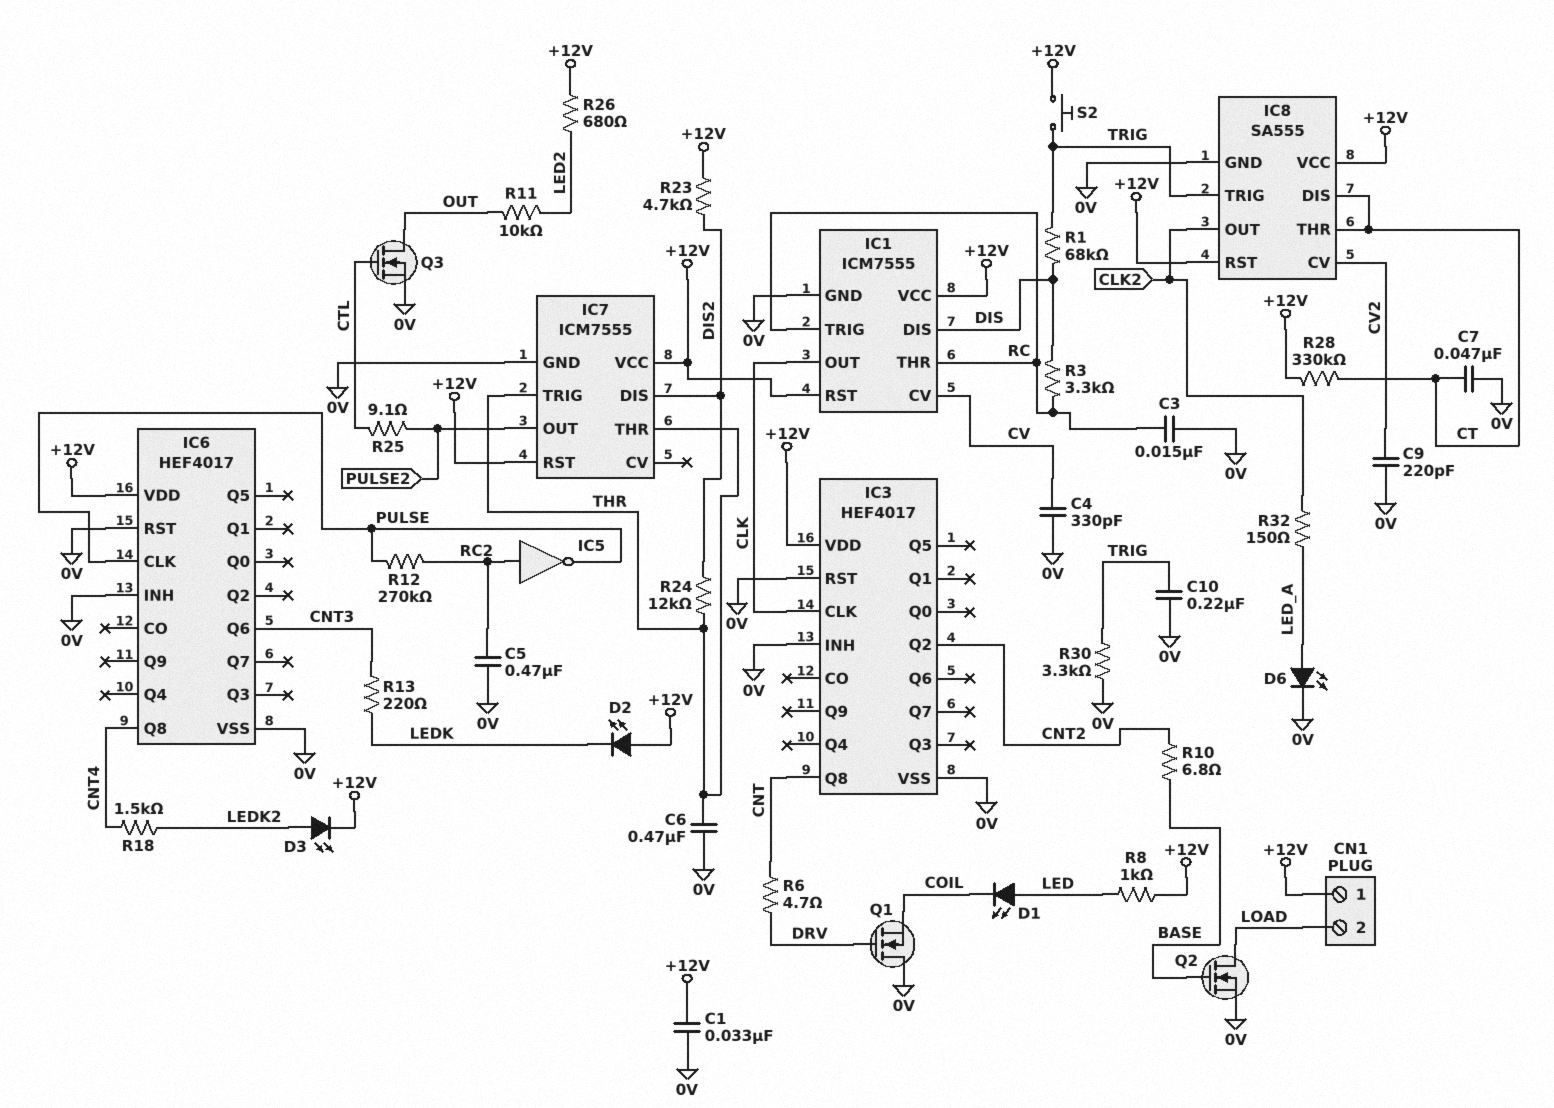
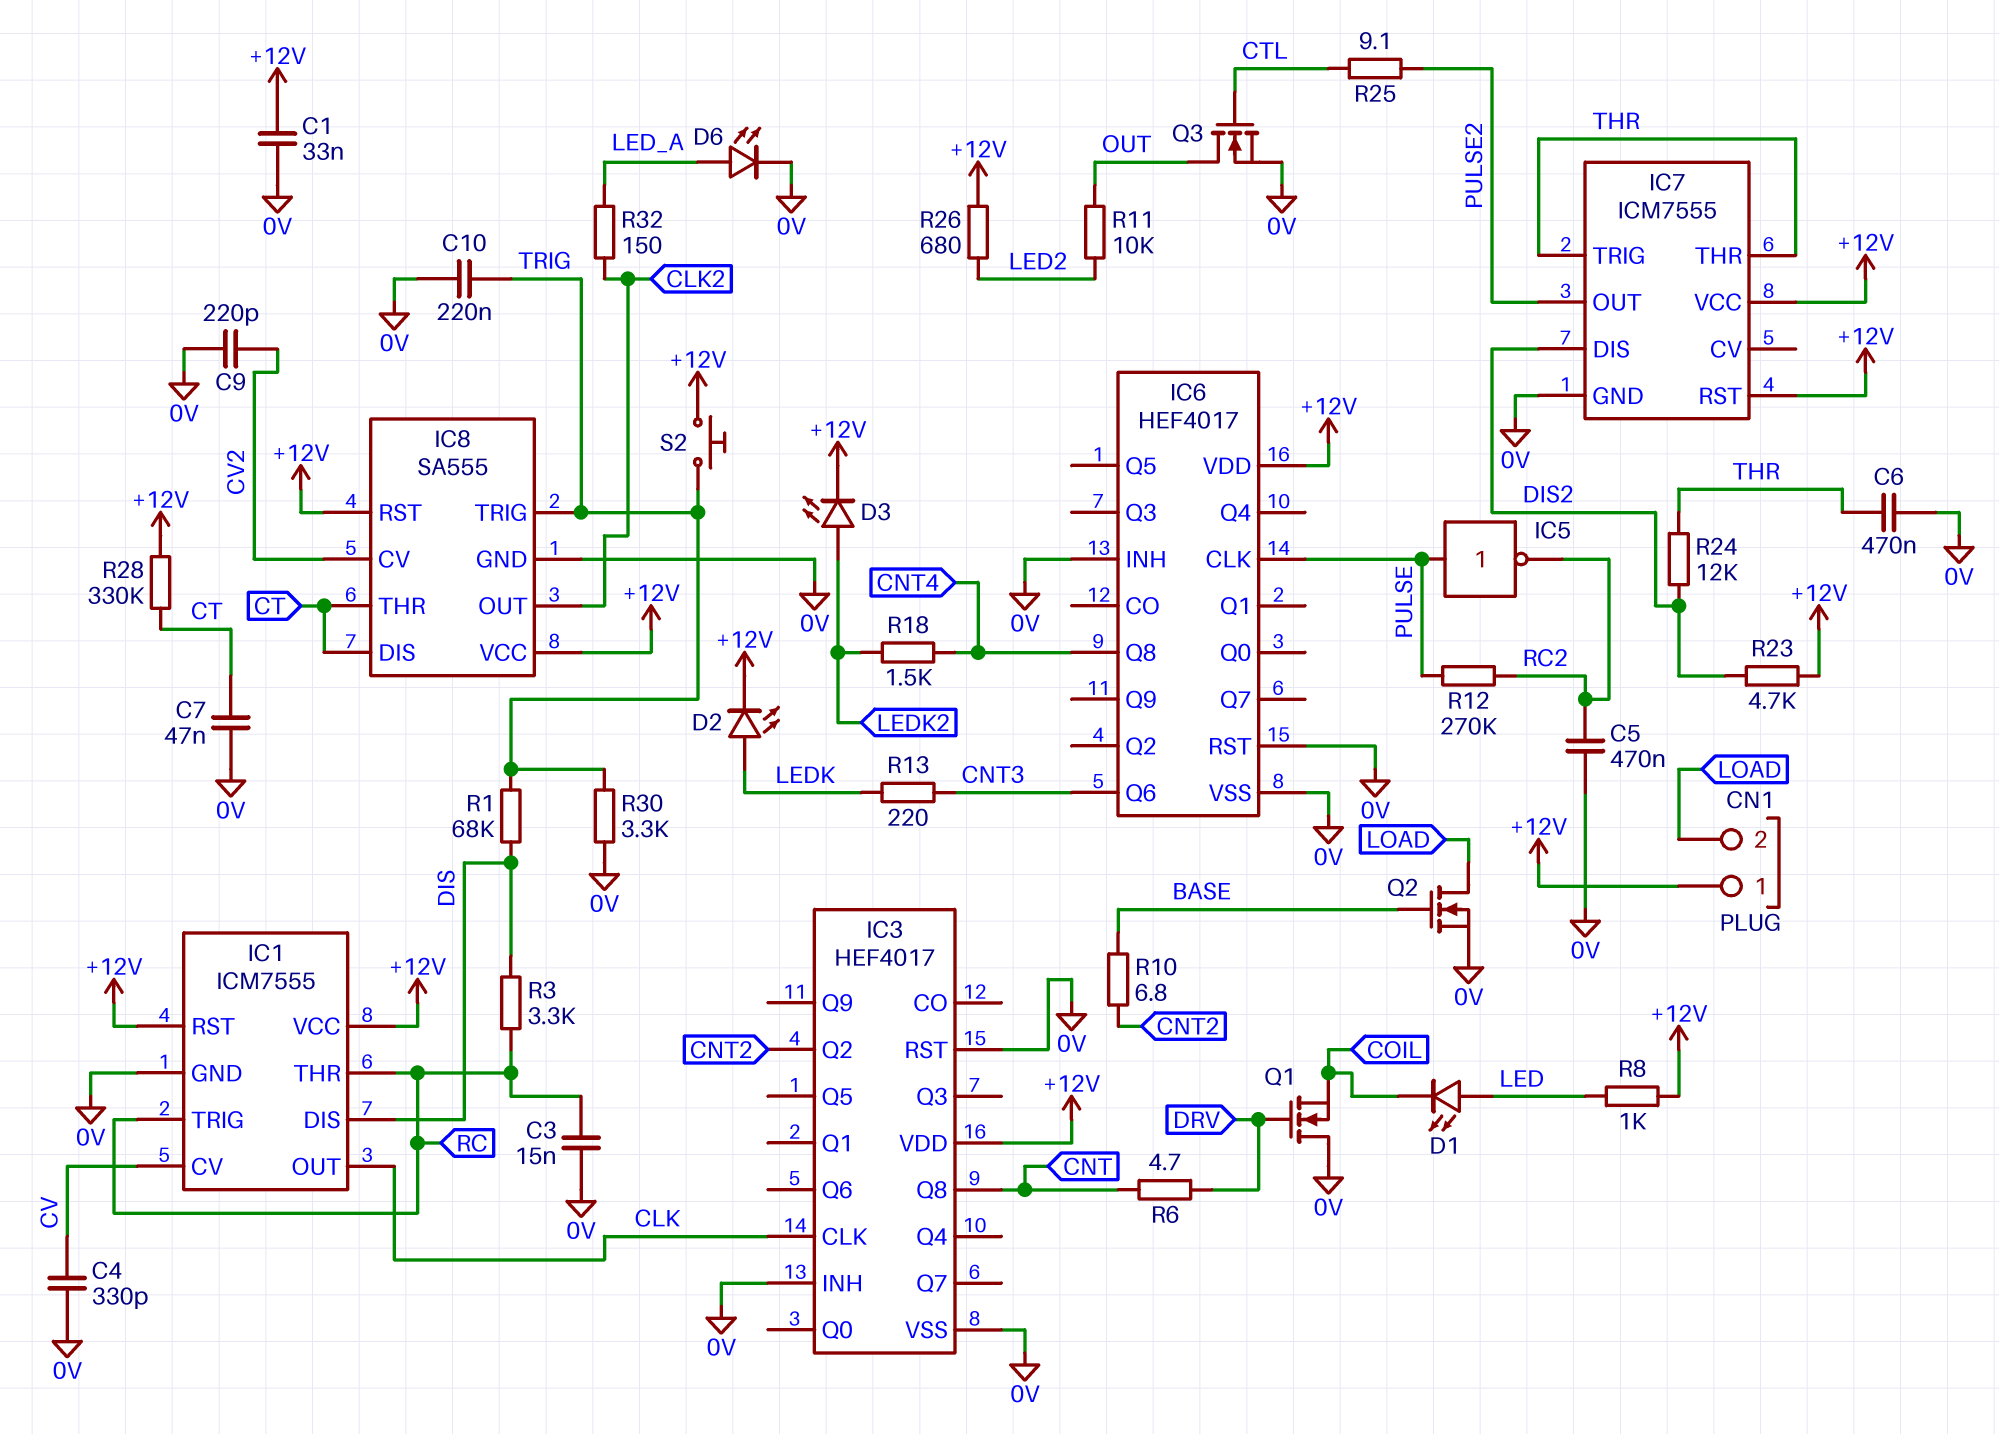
D2: LED (A +12V, K LEDK) -> LED (A LEDK, K +12V)
IC5: NOT (in RC2, out PULSE) -> NOT (in PULSE, out RC2)

